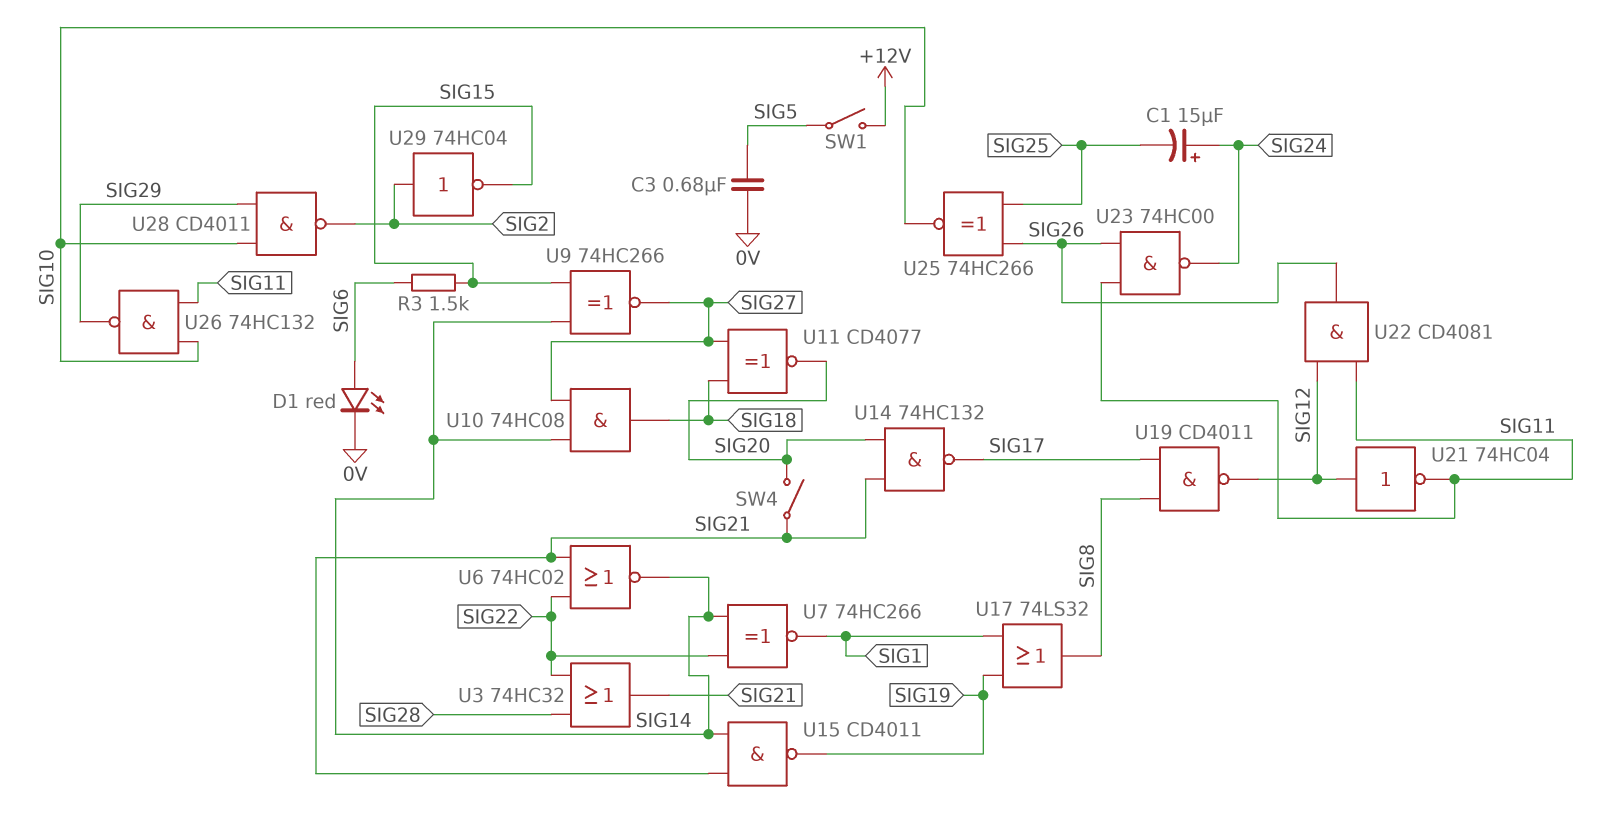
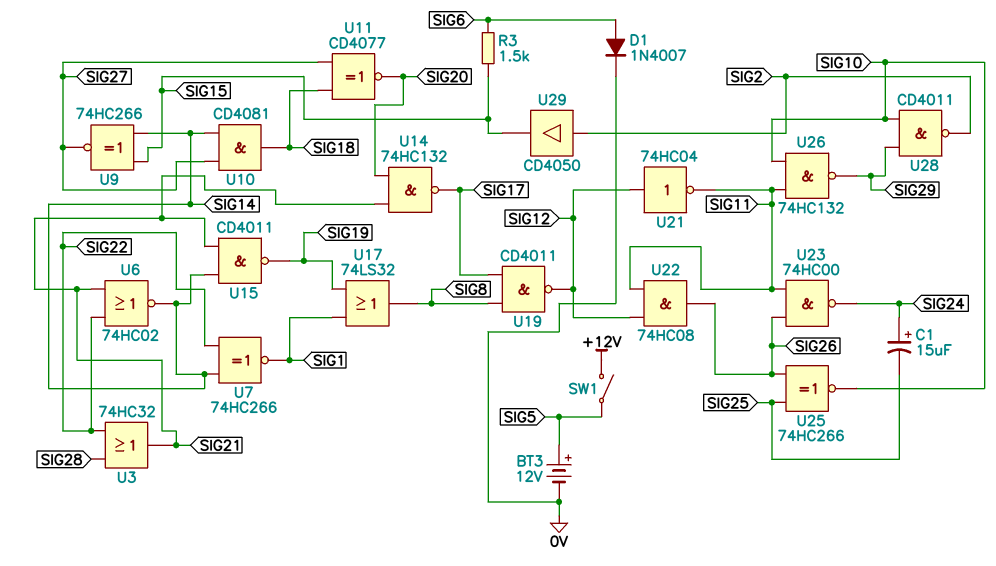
BT3: none -> 12V (plus SIG5, minus 0V)
C3: 680nF (0V, SIG5) -> none
D1: LED red (A SIG6, K 0V) -> diode 1N4007 (A SIG6, K 0V)
SW4: switch (SIG20, SIG21) -> none
U10: AND 74HC08 (in SIG14, in SIG27, out SIG18) -> AND CD4081 (in SIG14, in SIG27, out SIG18)
U22: AND CD4081 (in SIG11, in SIG12, out SIG26) -> AND 74HC08 (in SIG11, in SIG12, out SIG26)
U29: NOT 74HC04 (in SIG2, out SIG15) -> buffer CD4050 (in SIG2, out SIG15)

